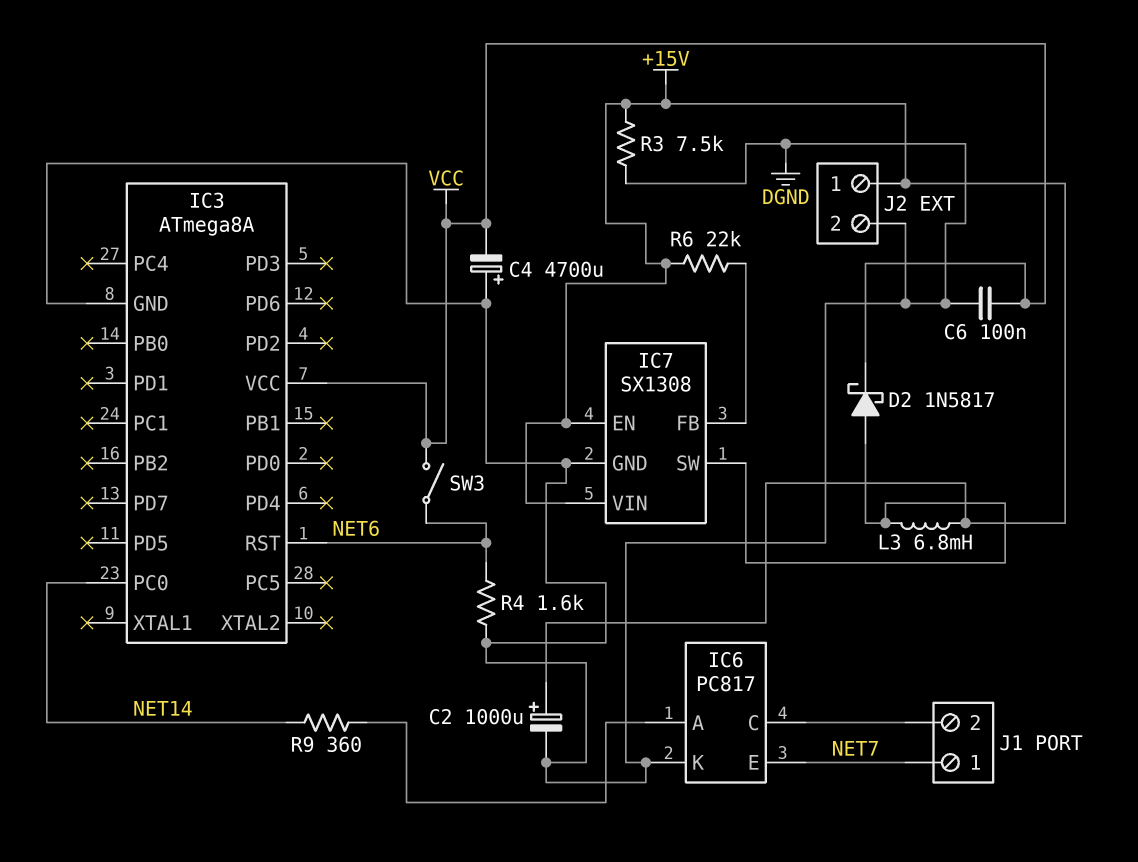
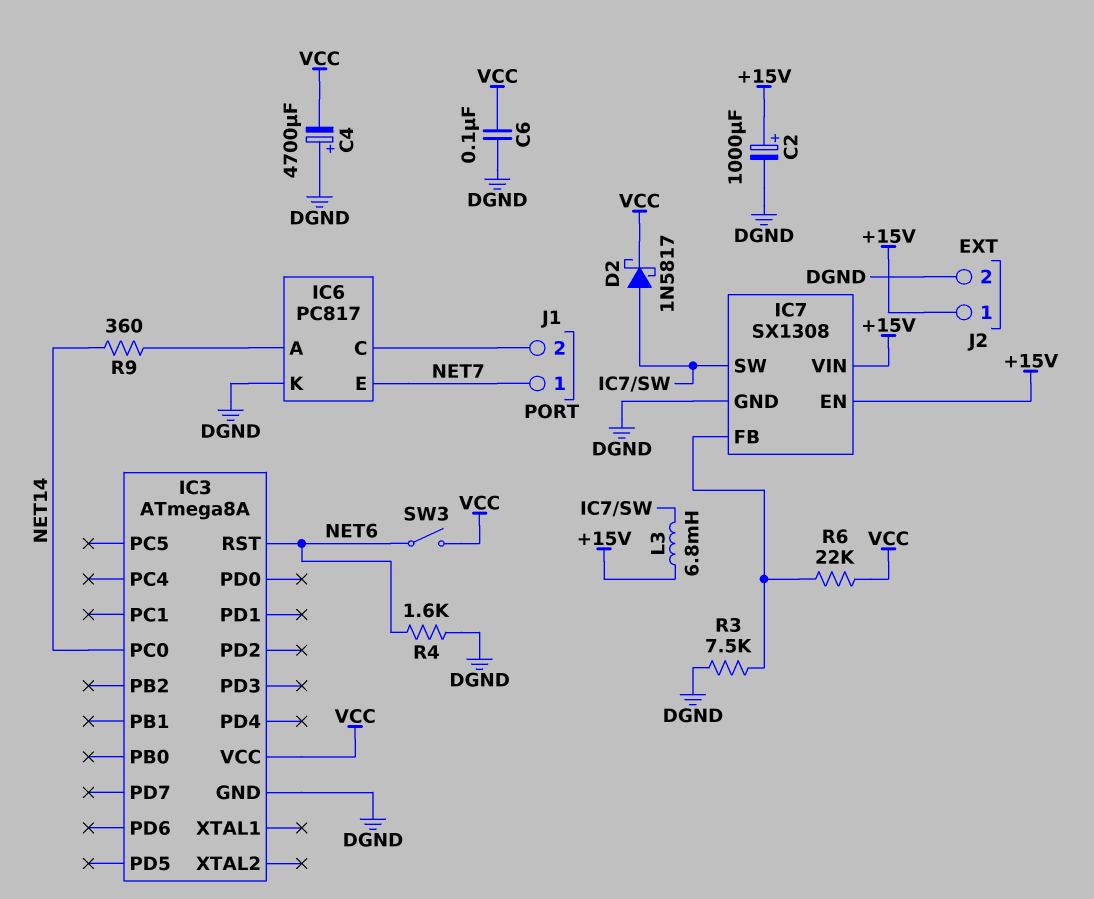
R3: 7.5k (+15V, DGND) -> 7.5k (DGND, IC7/FB)
R6: 22k (+15V, IC7/FB) -> 22k (IC7/FB, VCC)

